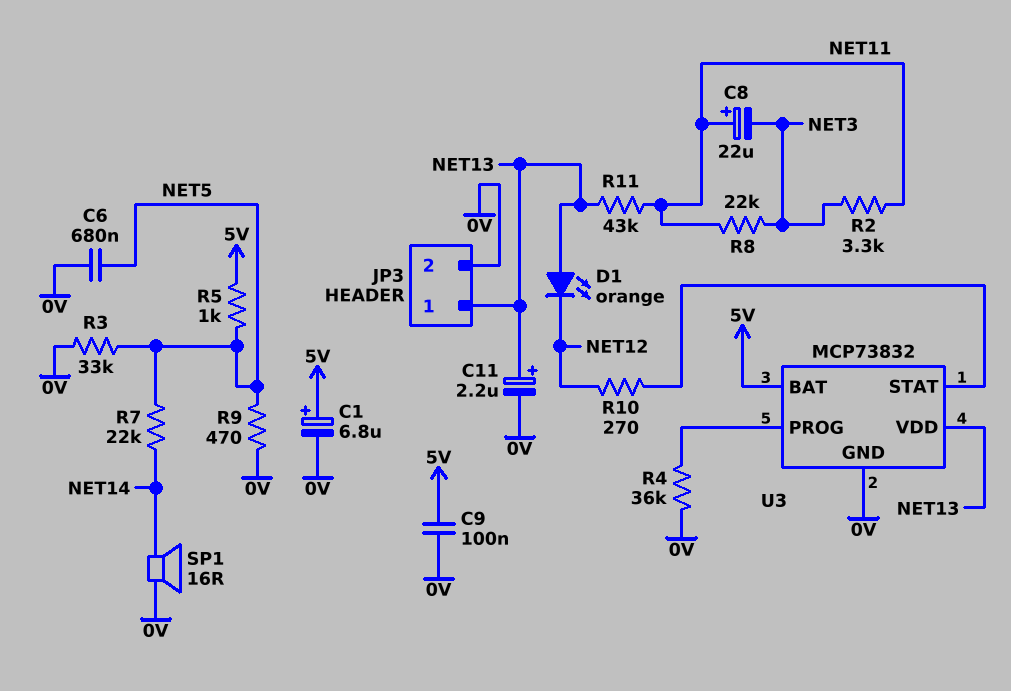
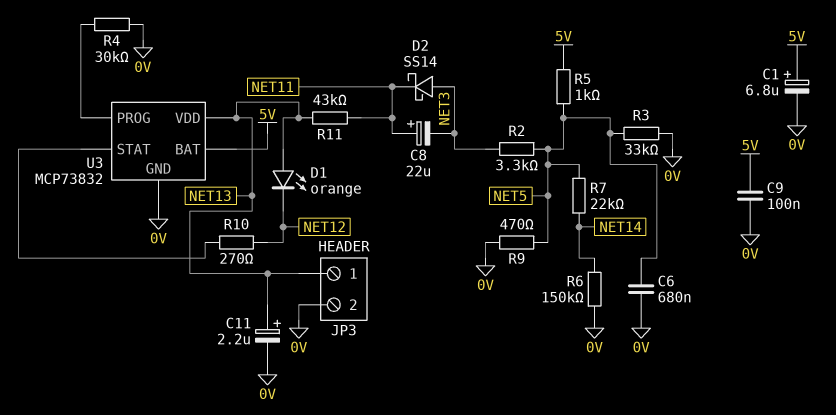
D2: none -> schottky SS14 (A NET3, K NET11)
R2: 3.3k (NET3, NET11) -> 3.3k (NET3, NET5)
R4: 36k (0V, U3/PROG) -> 30k (0V, U3/PROG)
R6: none -> 150k (0V, NET14)
R8: 22k (NET3, NET11) -> none
SP1: speaker 16R (0V, NET14) -> none

